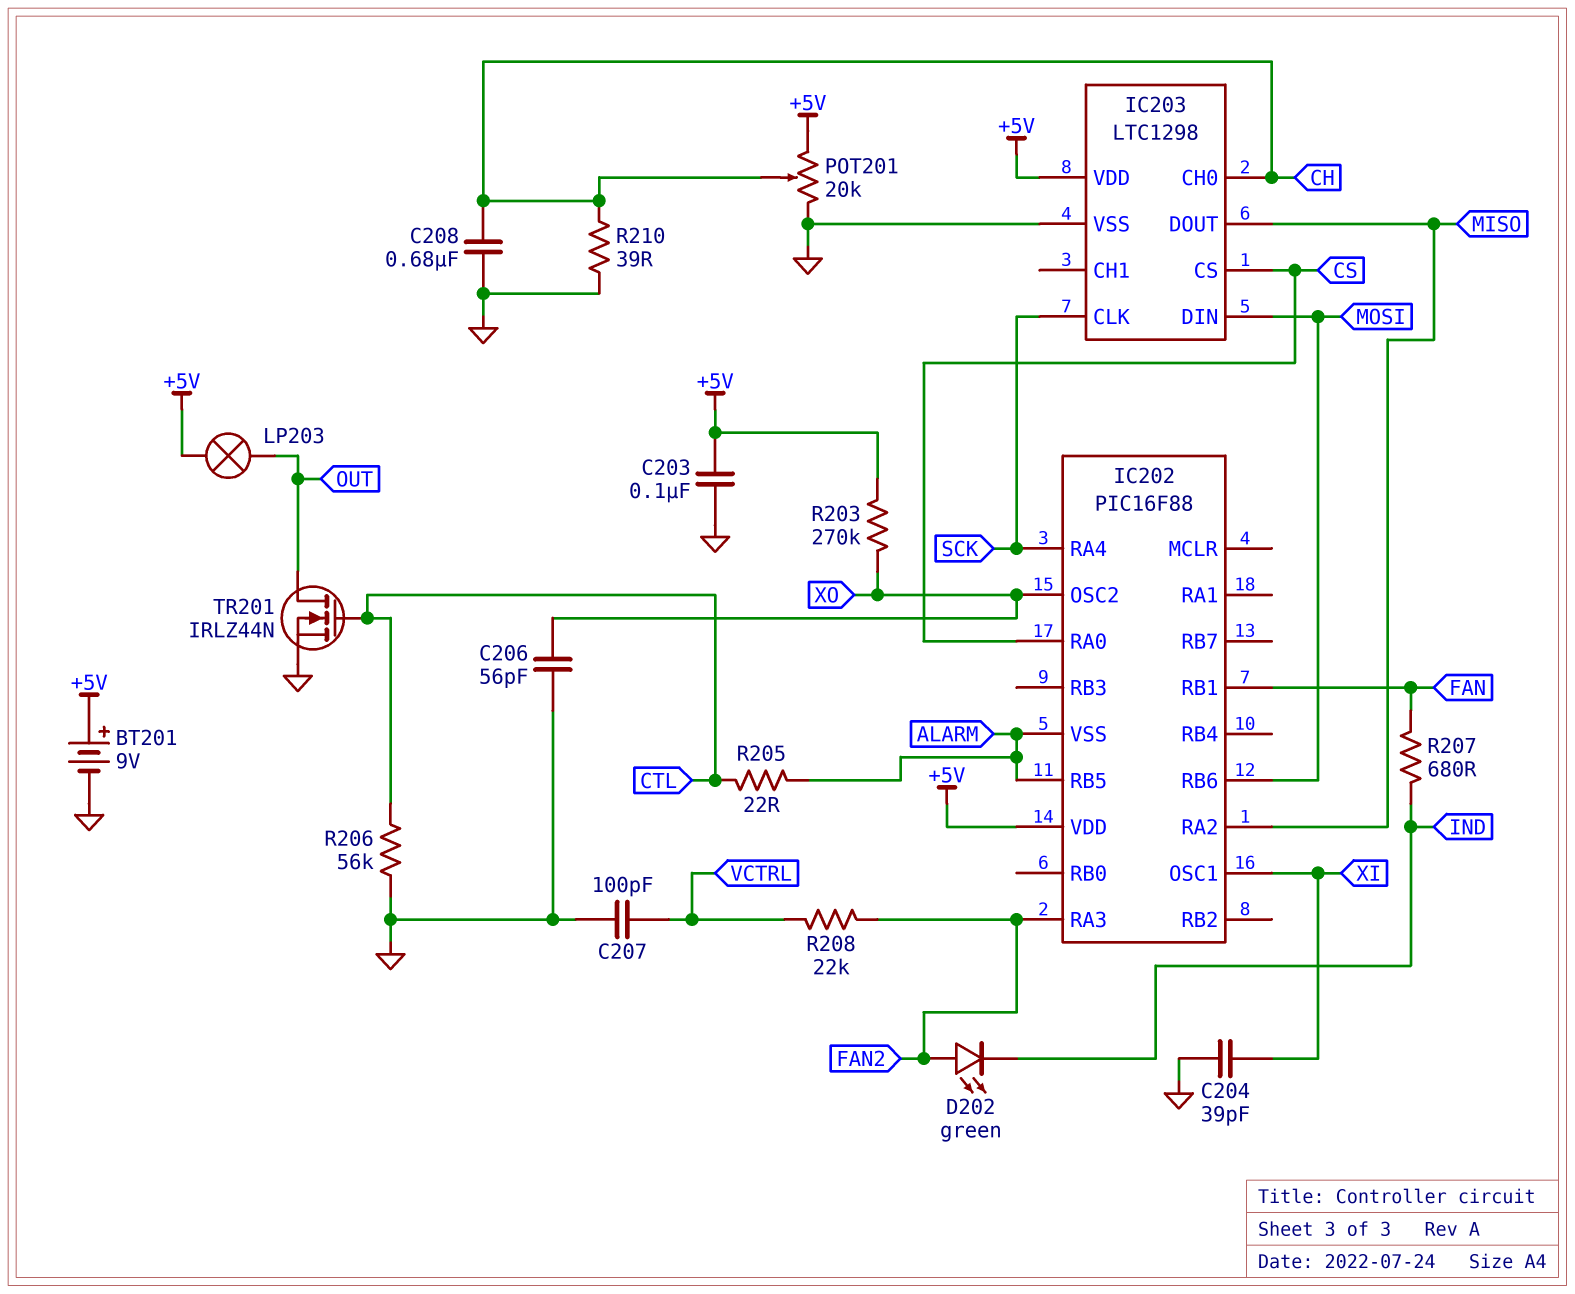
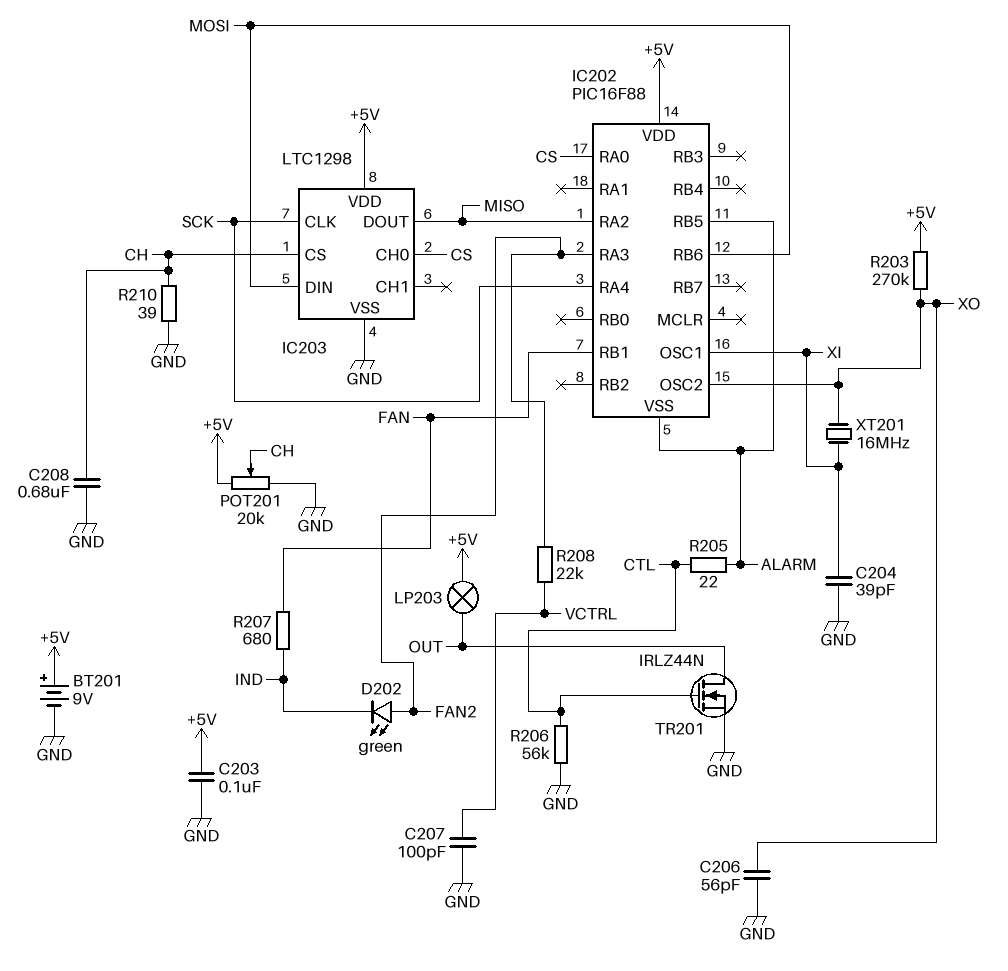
IC203 pin CH0: CH -> CS
IC203 pin CS: CS -> CH
XT201: none -> 16MHz (XI, XO)

